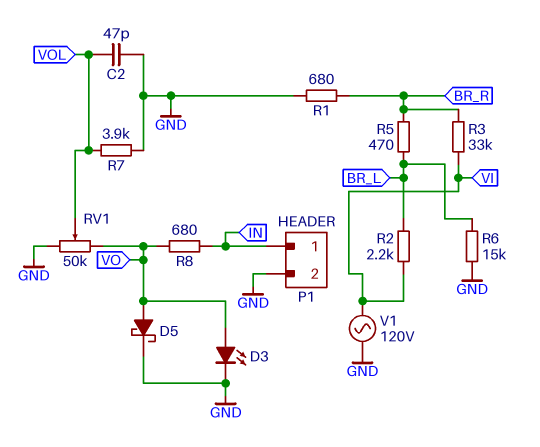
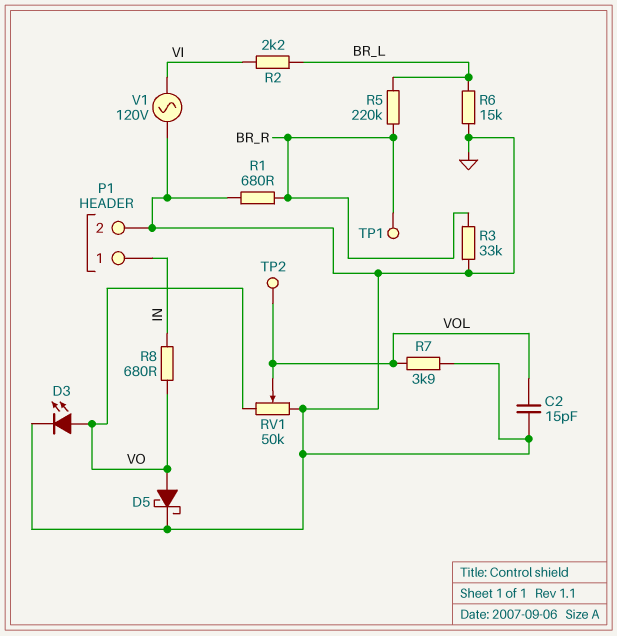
C2: 47pF (GND, VOL) -> 15pF (GND, VOL)
R3: 33k (BR_R, VI) -> 33k (BR_R, GND)
R5: 470 (BR_L, BR_R) -> 220k (BR_L, BR_R)
TP1: none -> test point (BR_R)
TP2: none -> test point (VOL)

